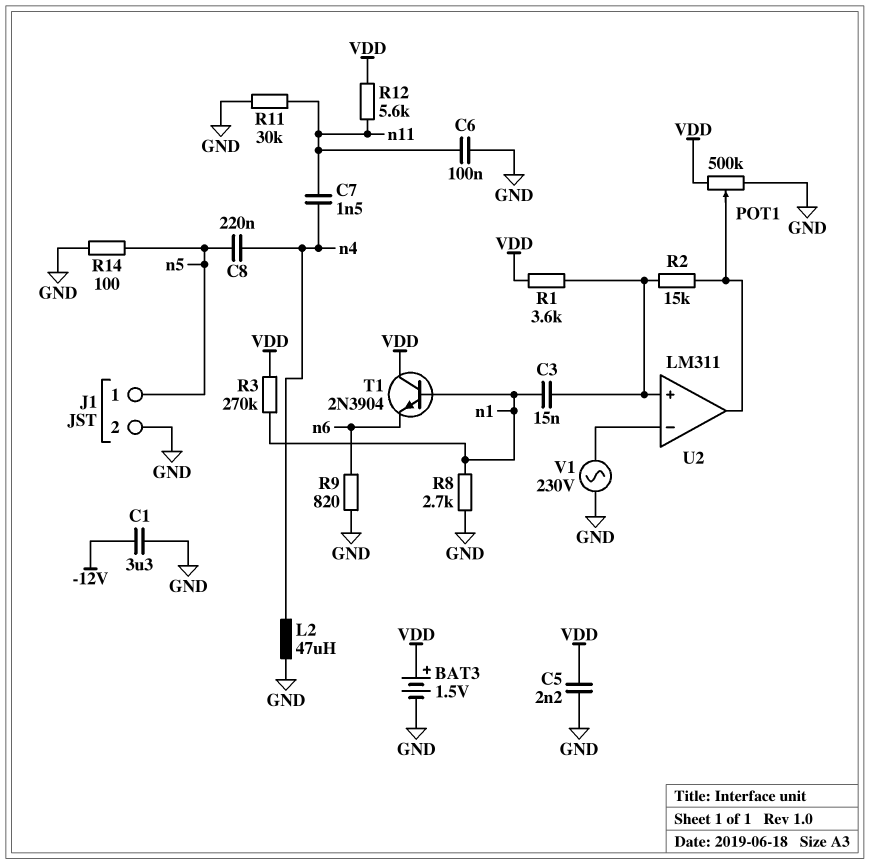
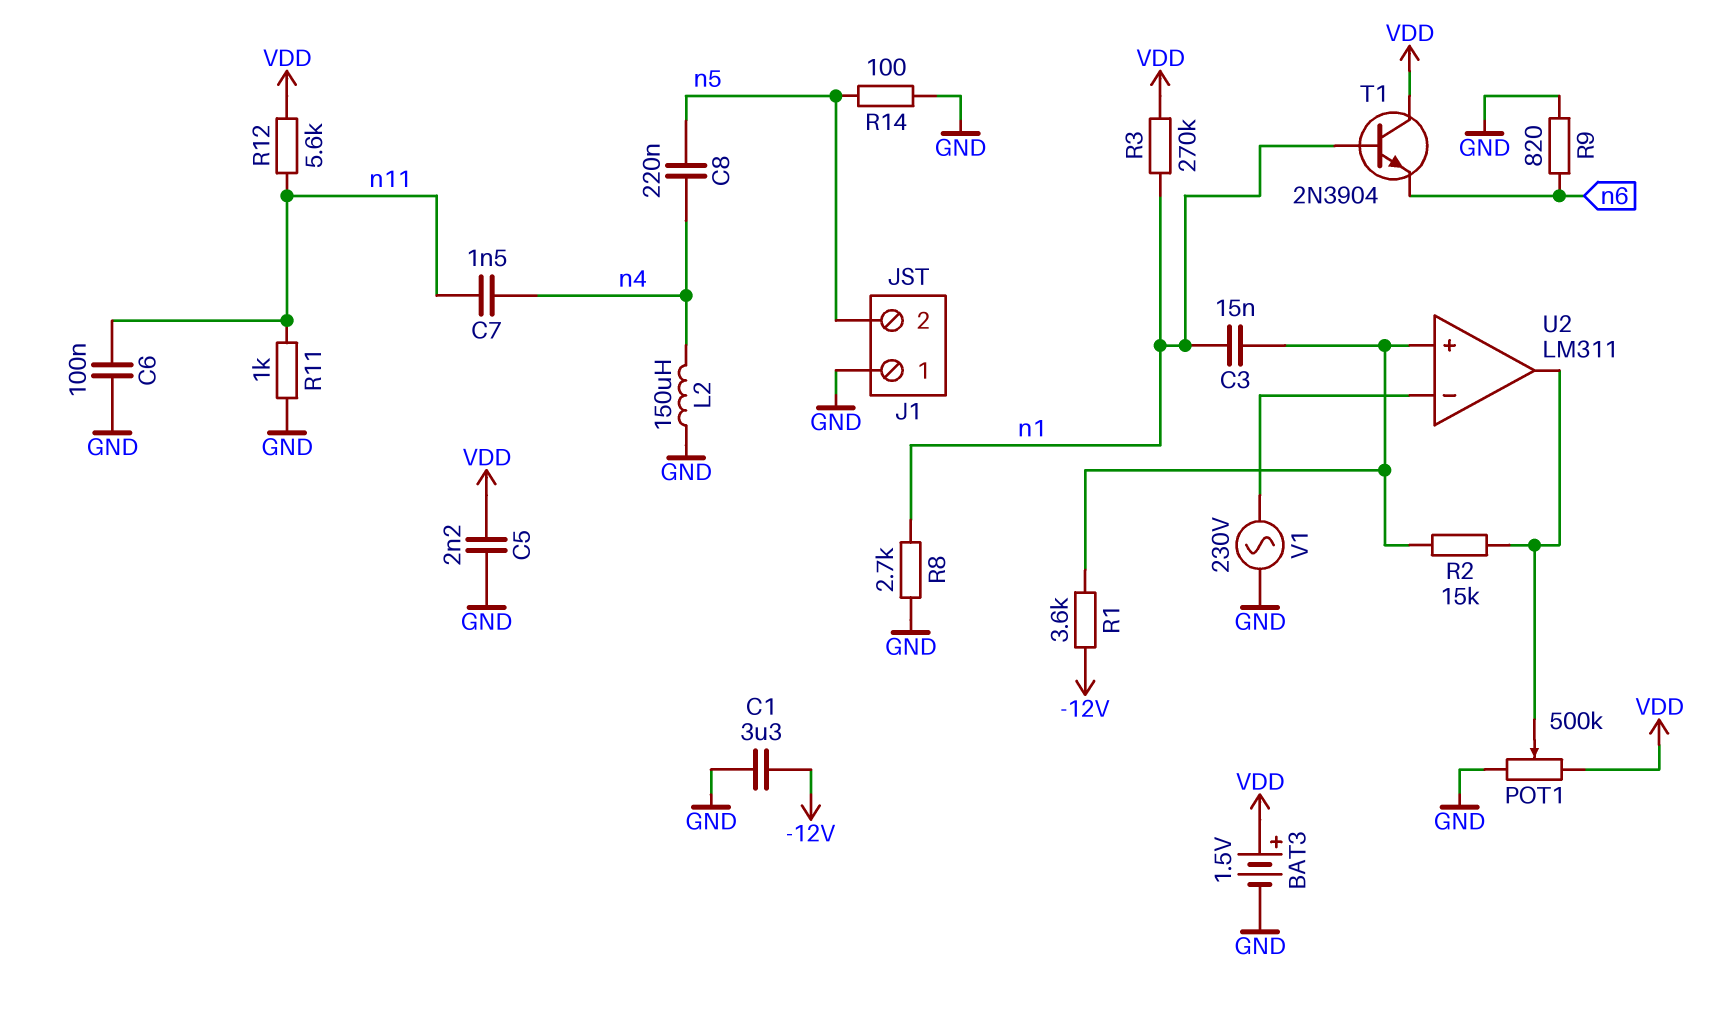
J1 pin 1: n5 -> GND
J1 pin 2: GND -> n5
L2: 47uH (GND, n4) -> 150uH (GND, n4)
R1: 3.6k (U2/in+, VDD) -> 3.6k (-12V, U2/in+)
R11: 30k (GND, n11) -> 1k (GND, n11)

